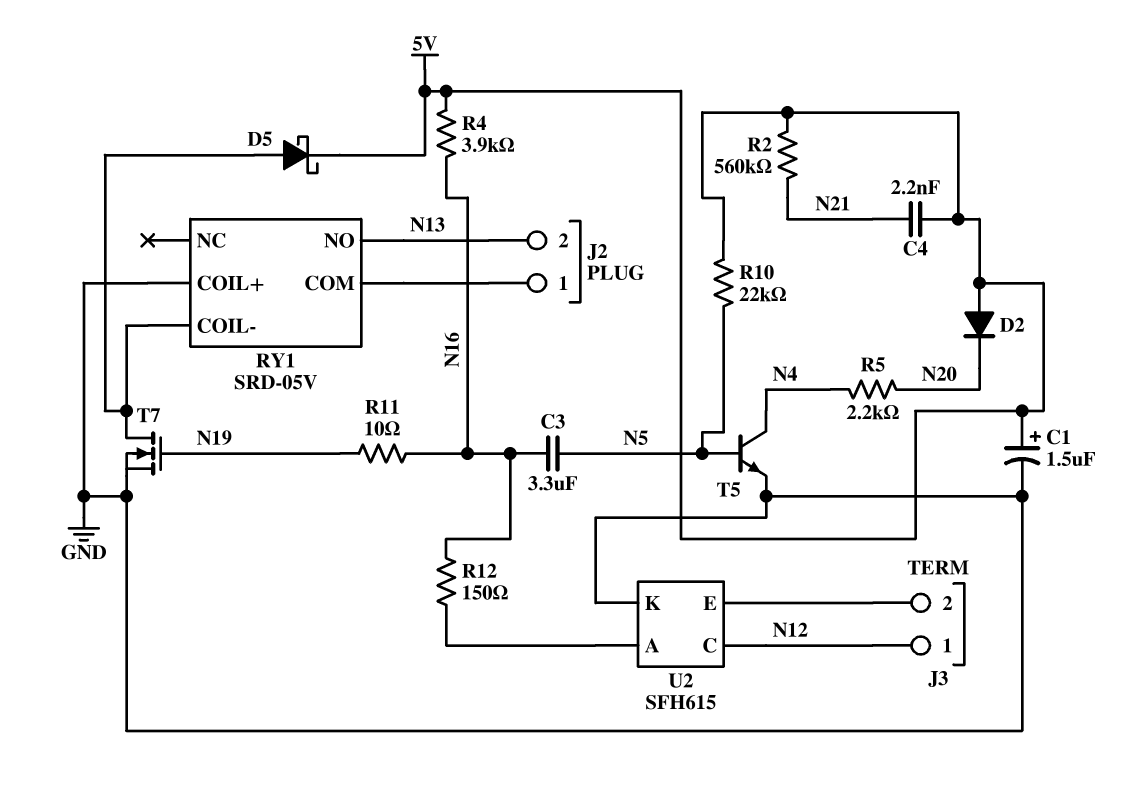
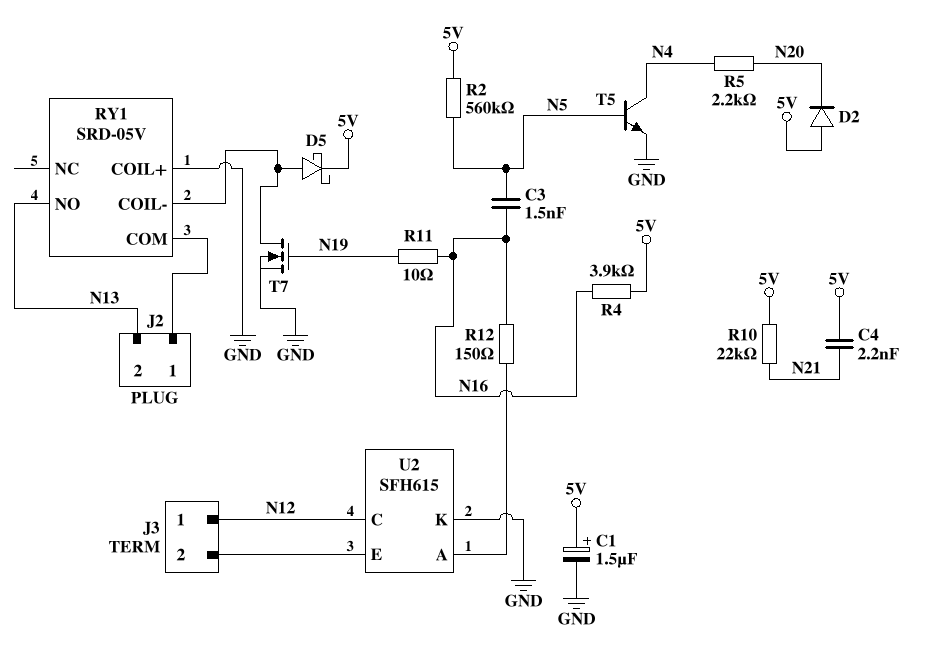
C3: 3.3uF (N5, N16) -> 1.5nF (N5, N16)
R2: 560k (5V, N21) -> 560k (5V, N5)
R10: 22k (5V, N5) -> 22k (5V, N21)

